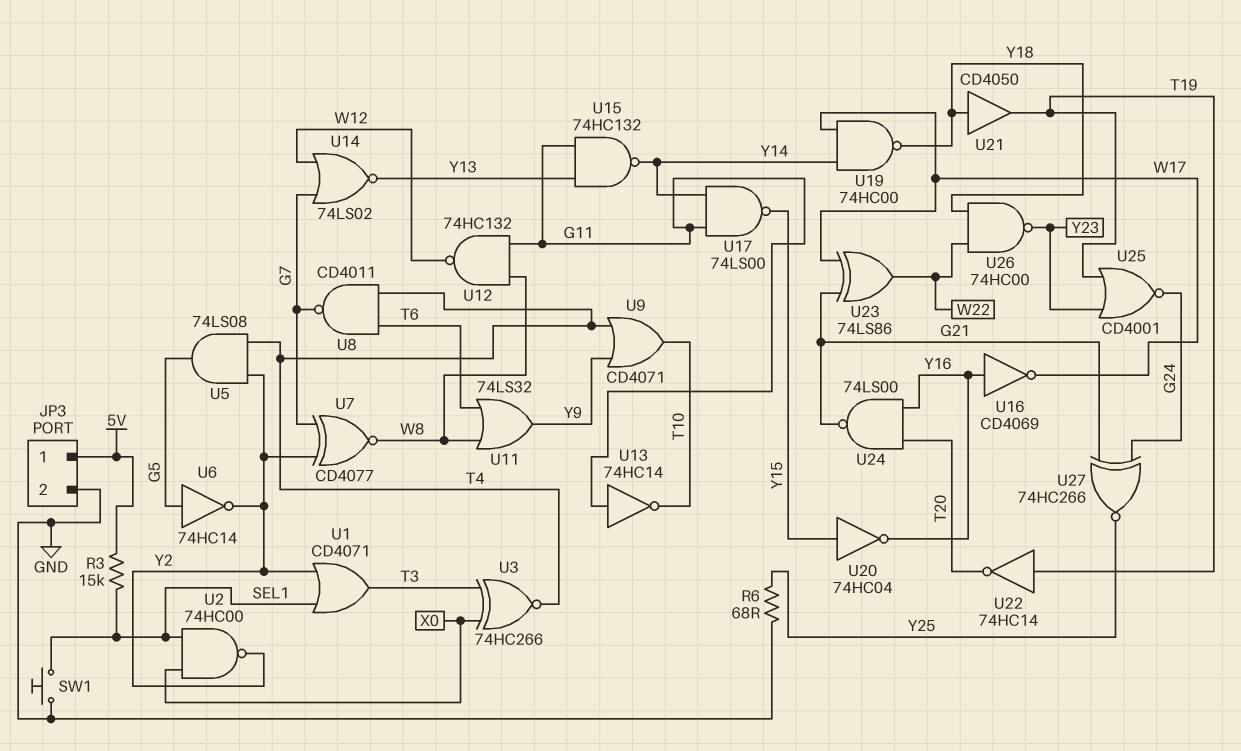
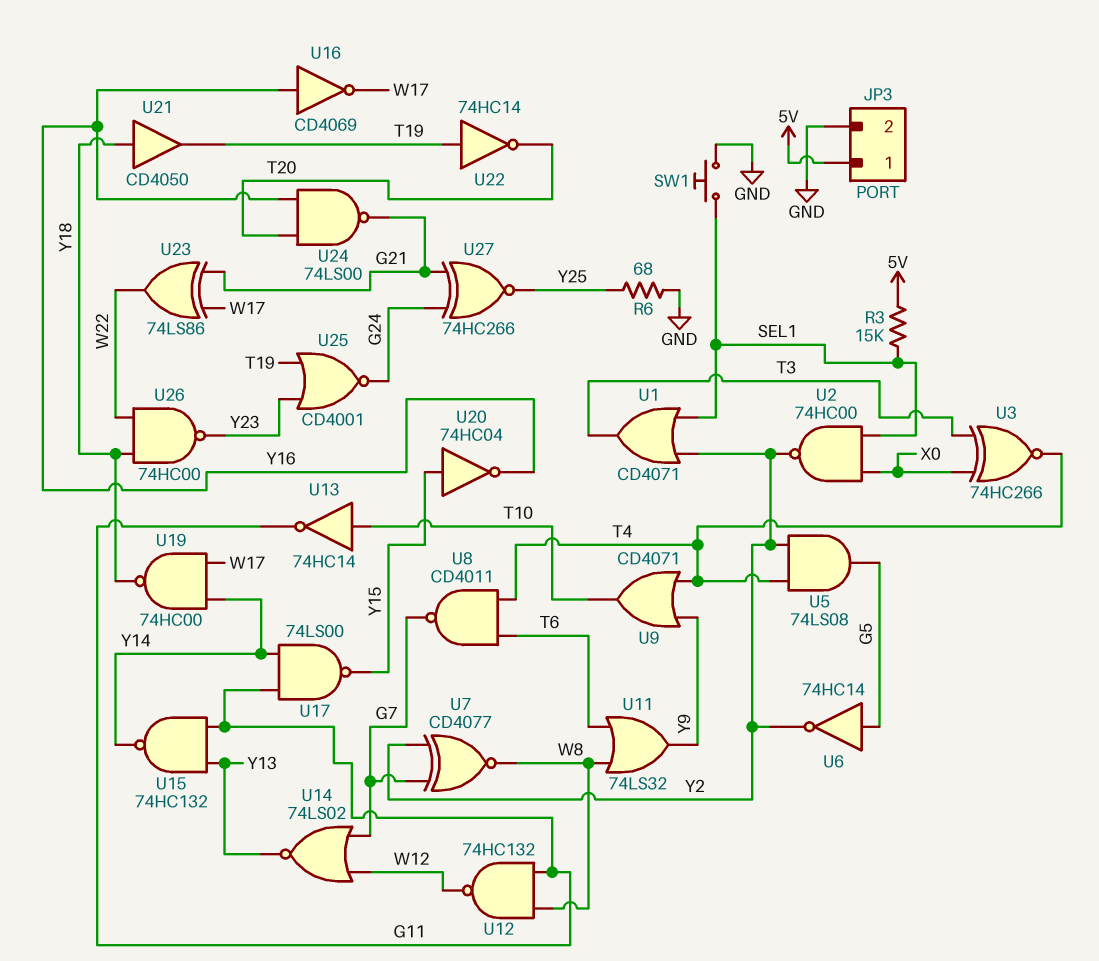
U13: NOT 74HC14 (in G11, out T10) -> NOT 74HC14 (in T10, out G11)

